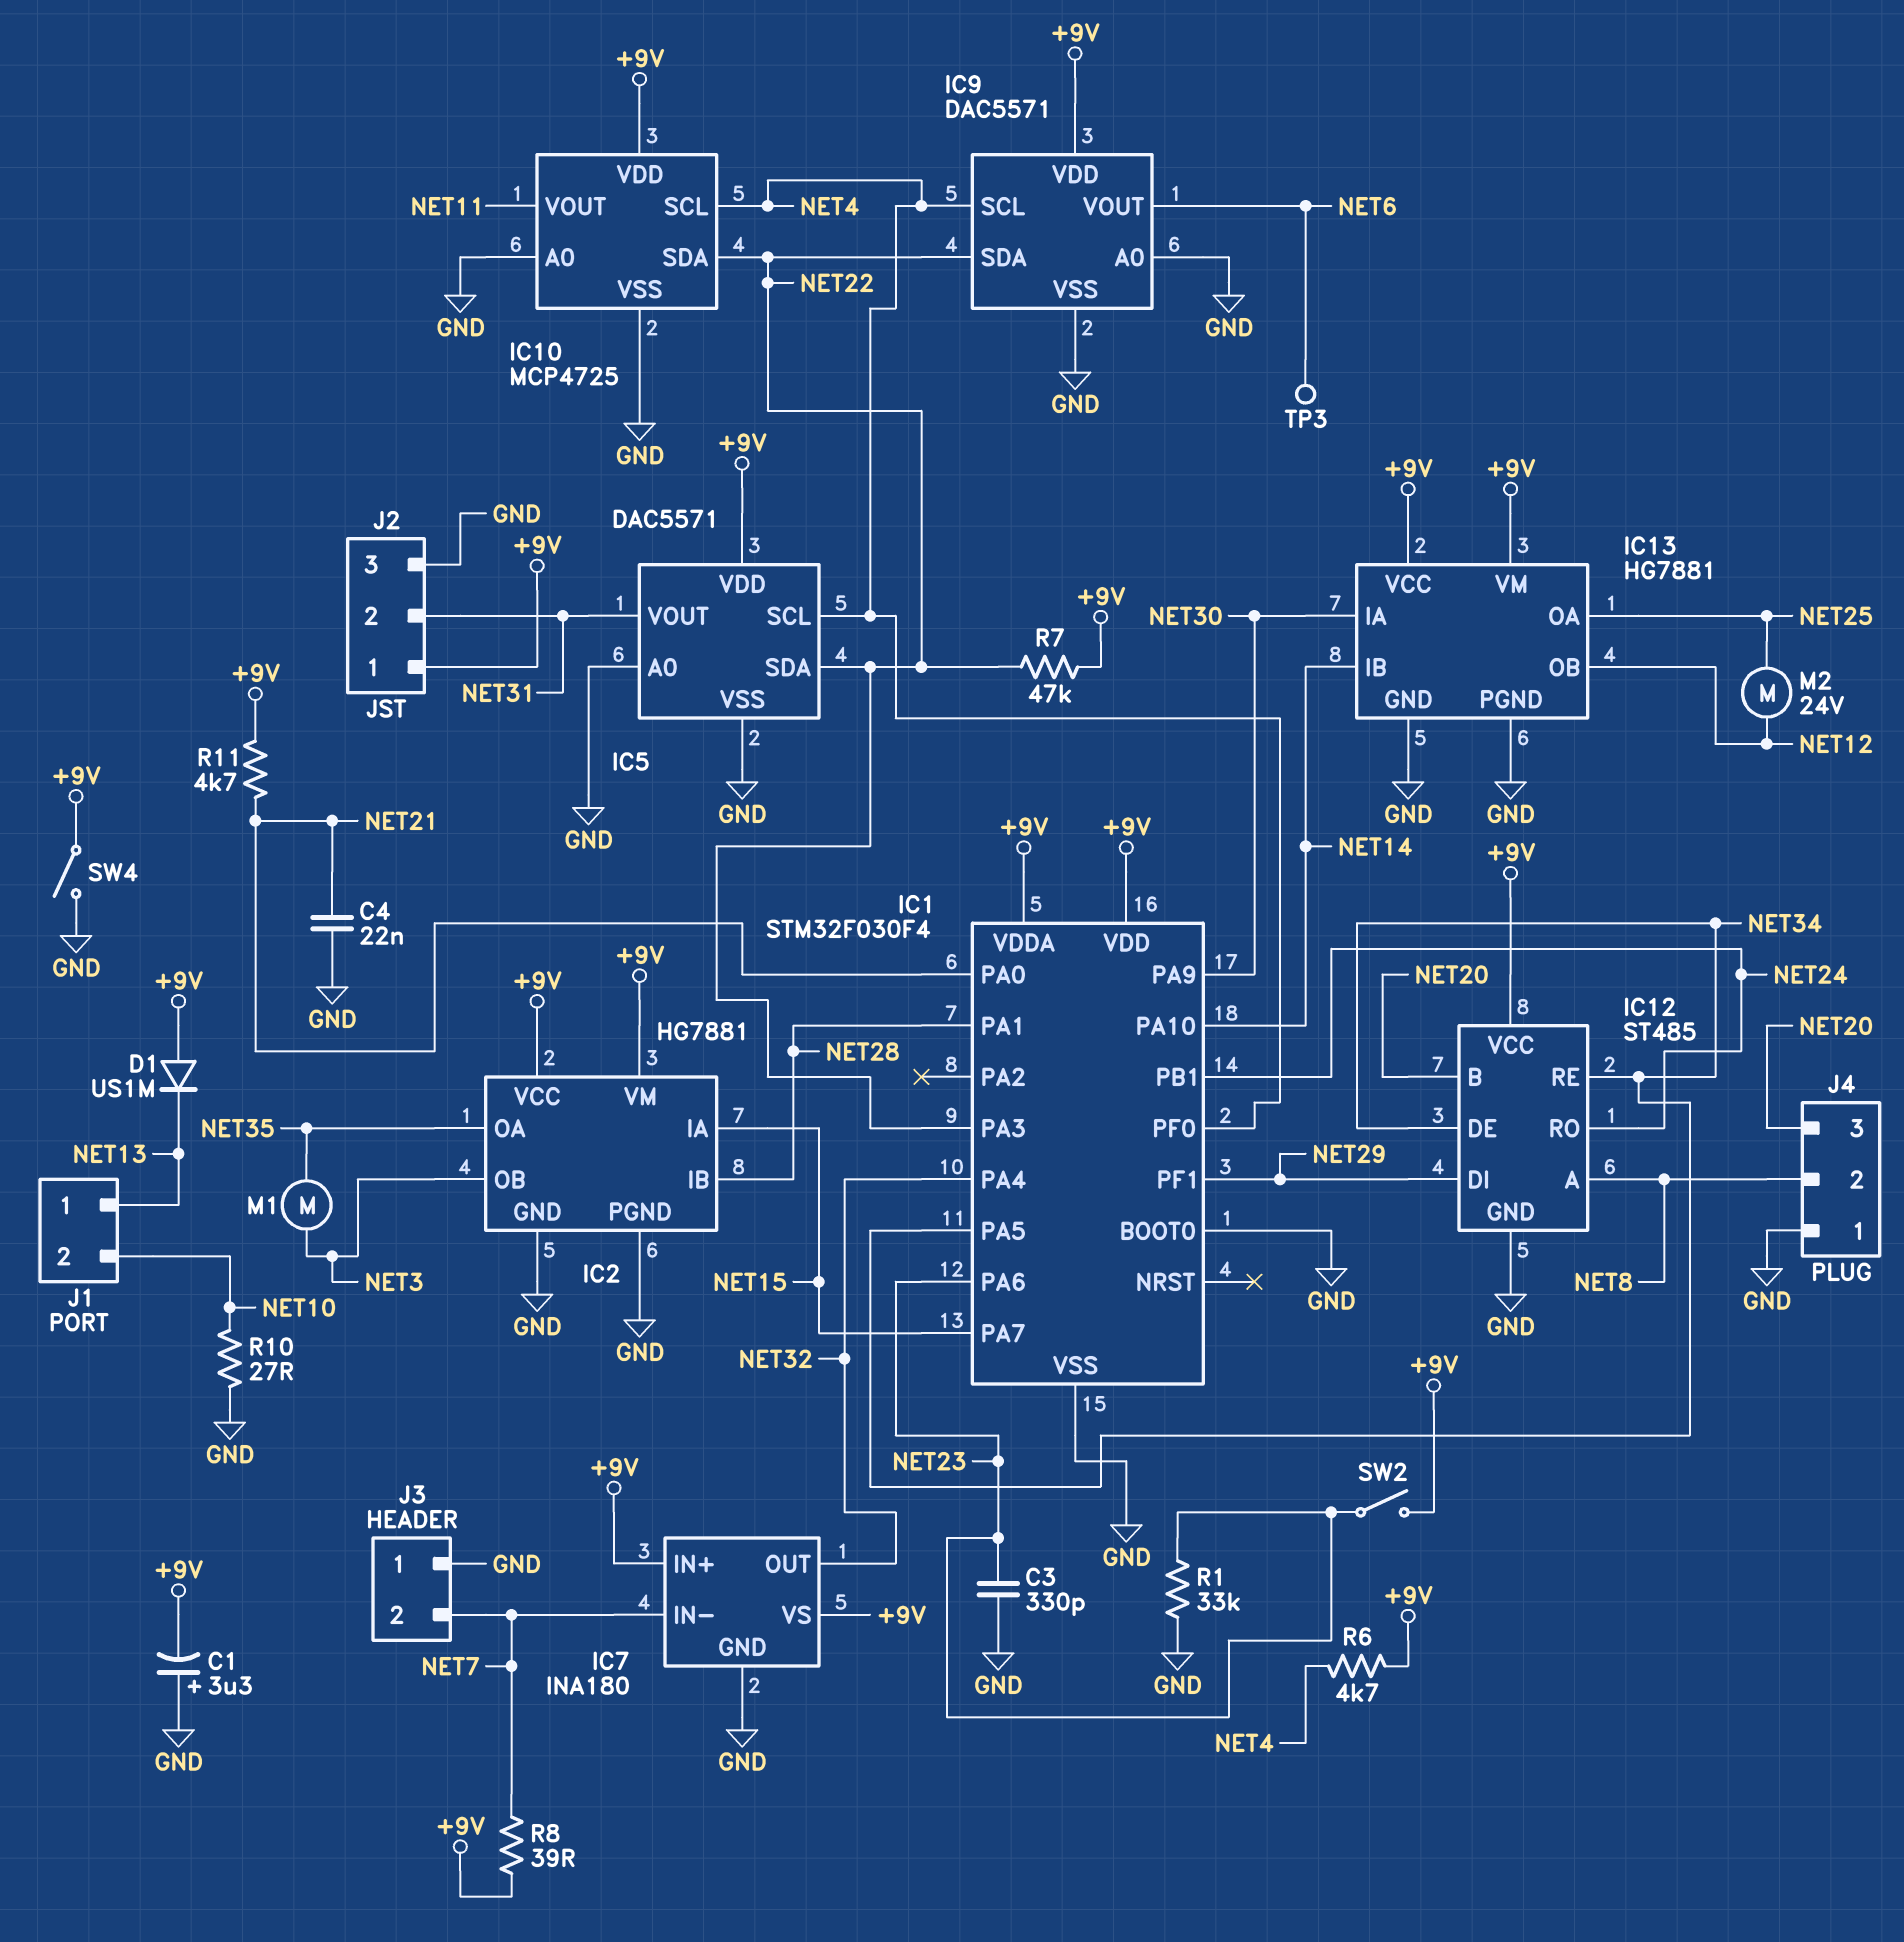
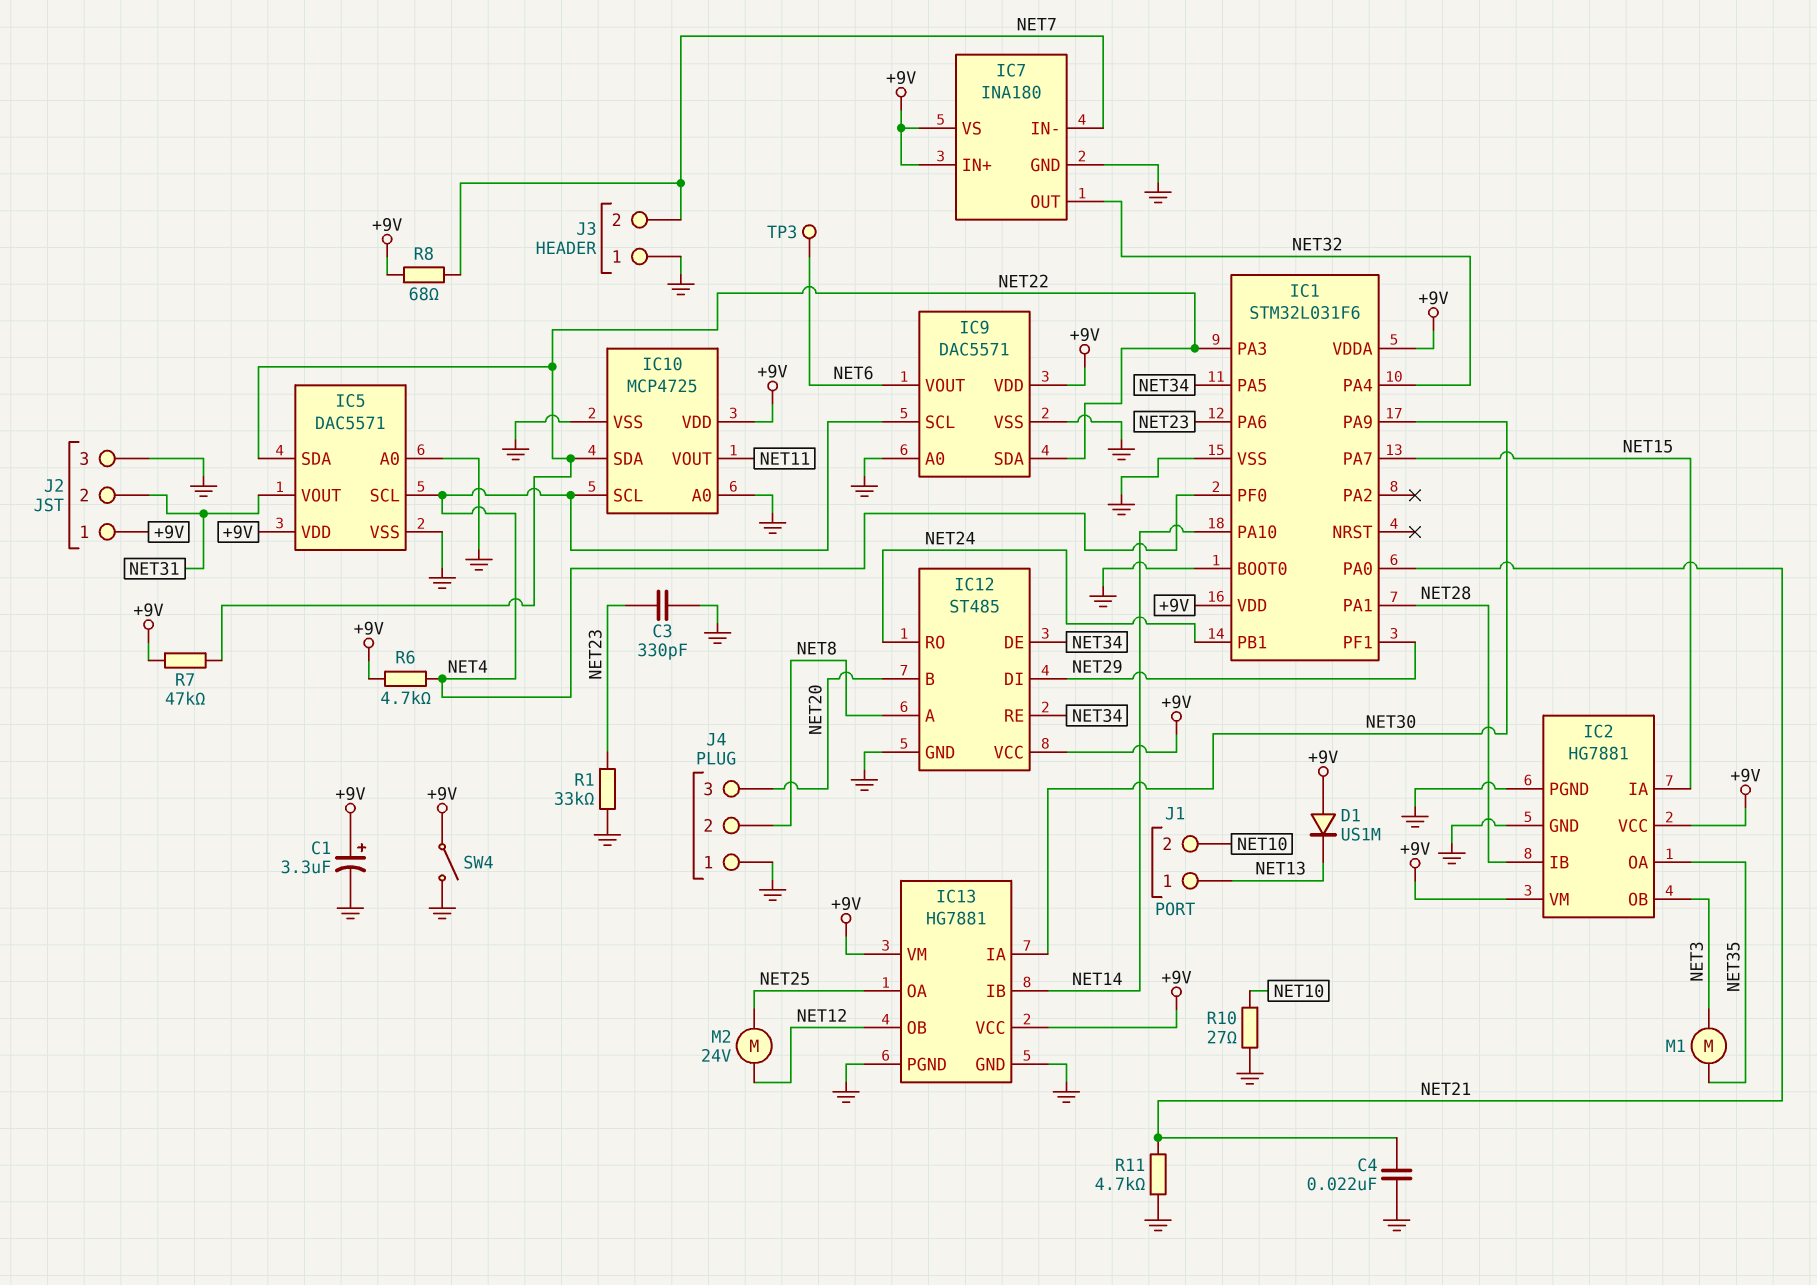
C1: 3.3uF (plus GND, minus +9V) -> 3.3uF (plus +9V, minus GND)
IC1: STM32F030F4 -> STM32L031F6
R8: 39 (+9V, NET7) -> 68 (+9V, NET7)
R11: 4.7k (+9V, NET21) -> 4.7k (GND, NET21)
SW2: switch (+9V, NET23) -> none

